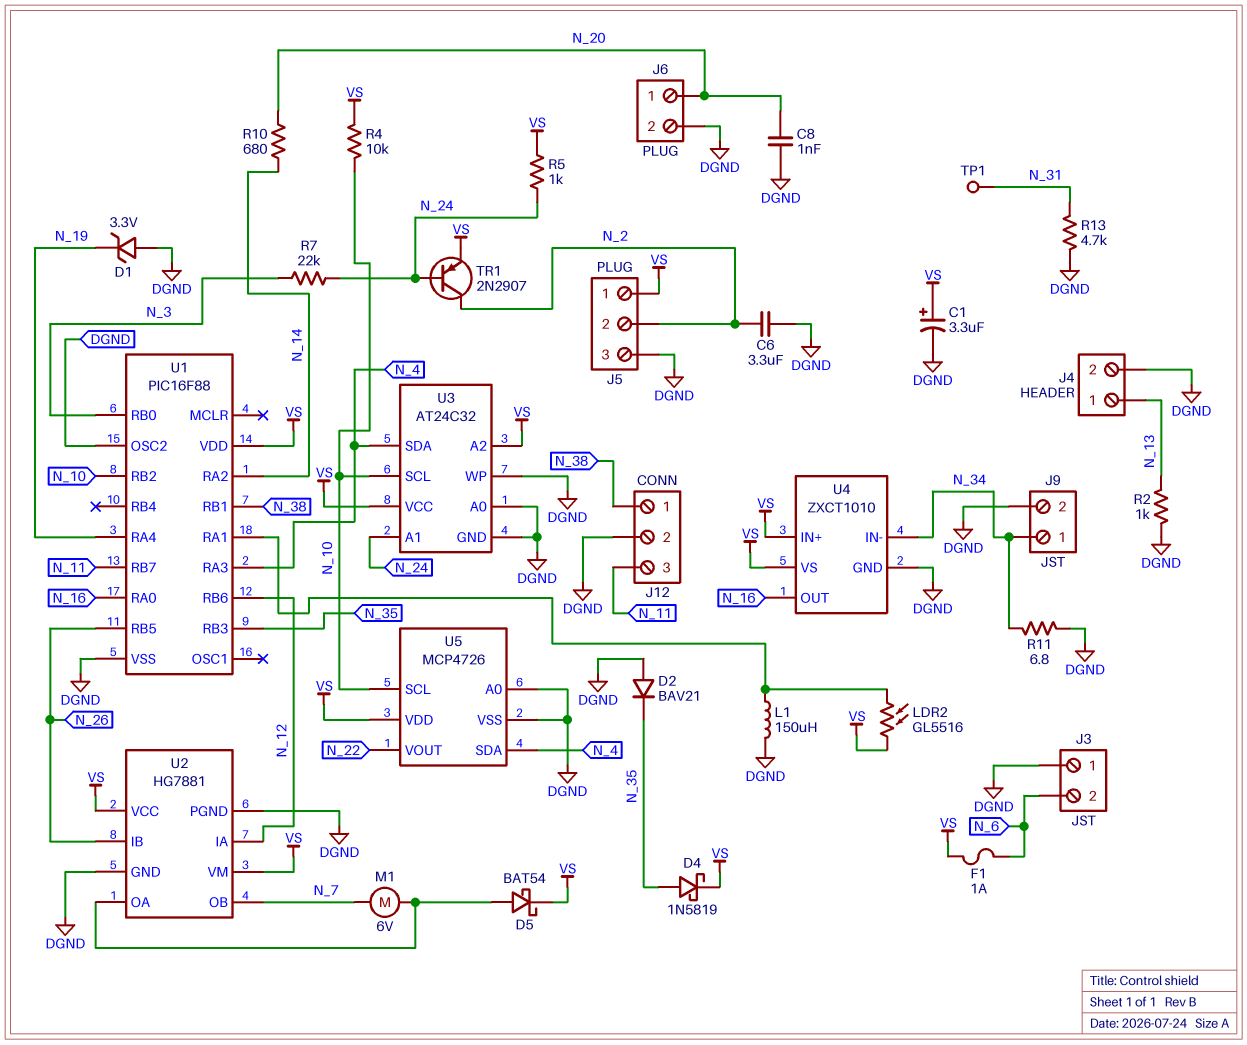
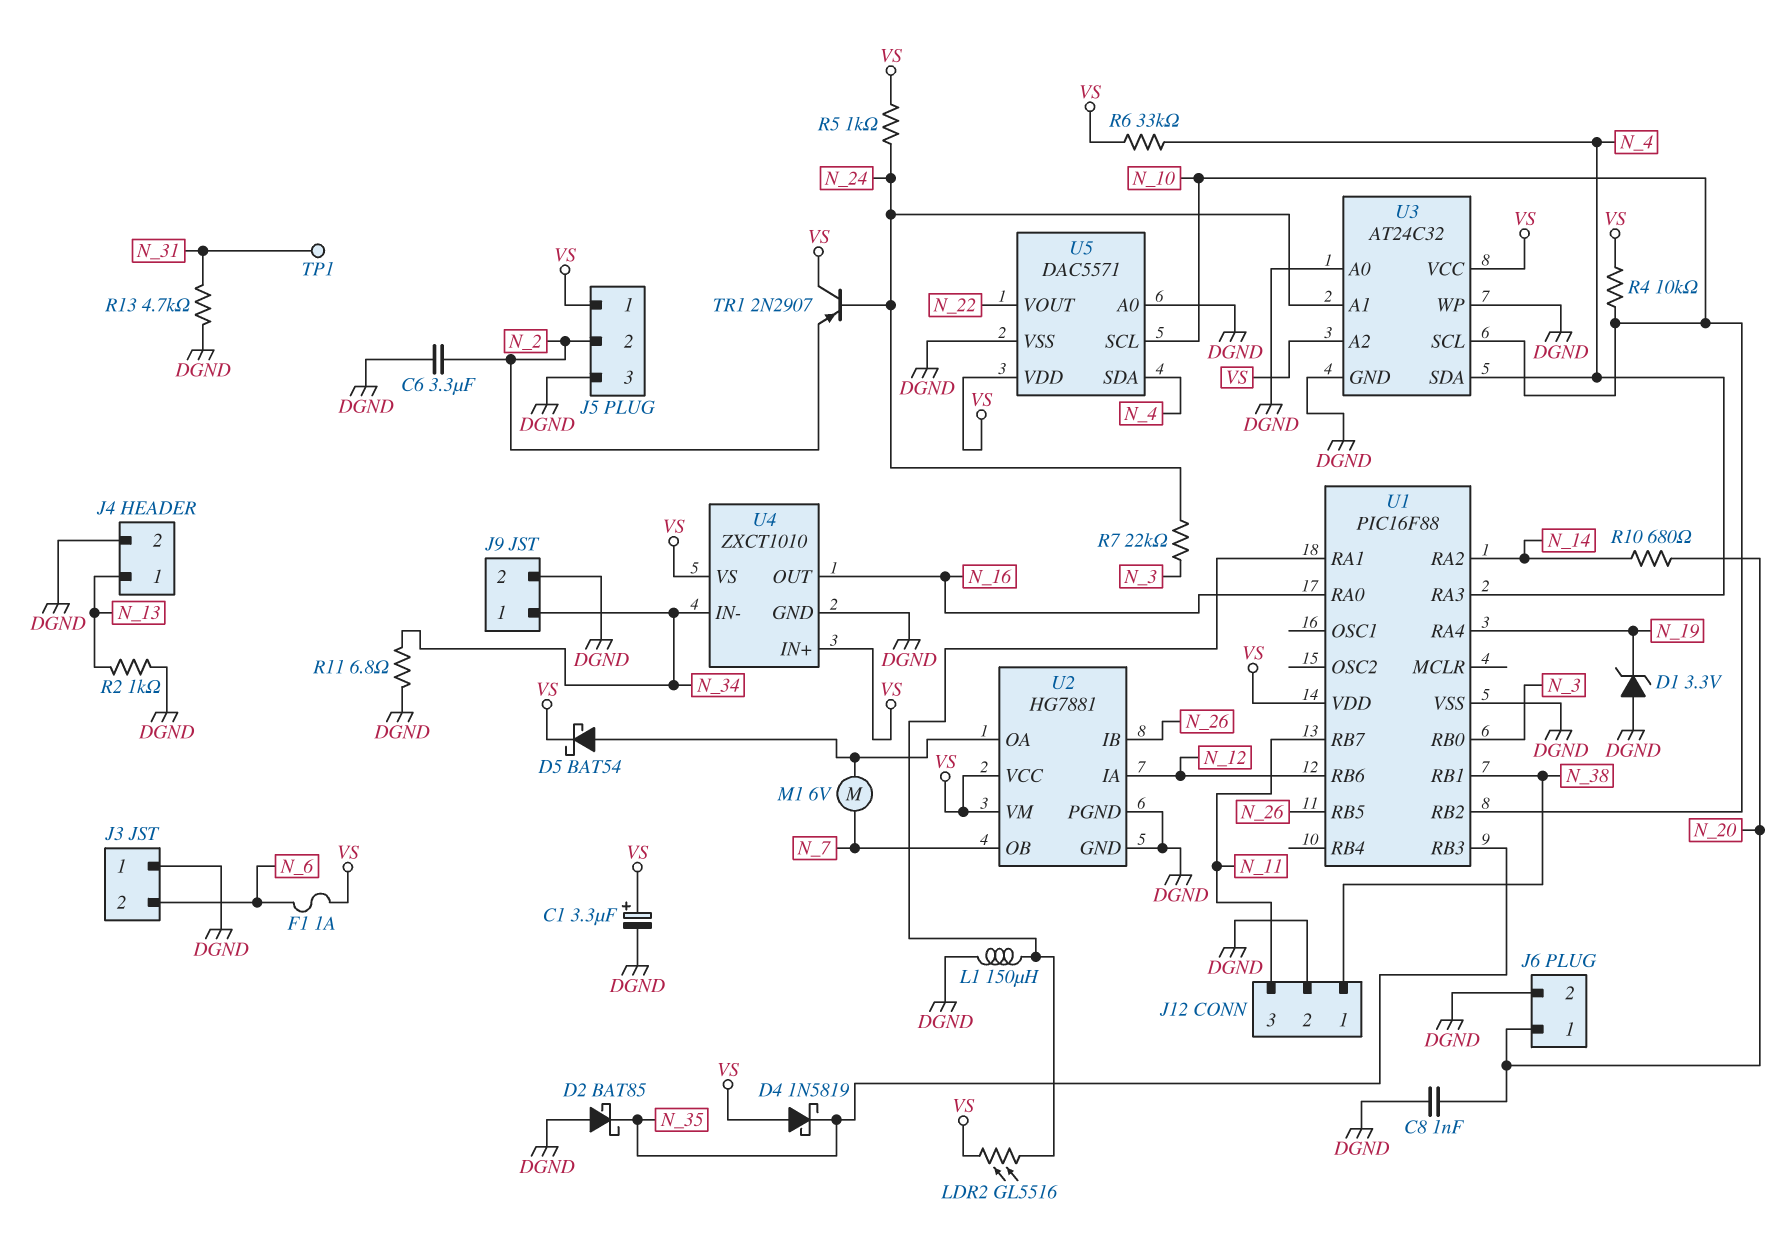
D2: diode BAV21 (A DGND, K N_35) -> schottky BAT85 (A DGND, K N_35)
D4: schottky 1N5819 (A N_35, K VS) -> schottky 1N5819 (A VS, K N_35)
R6: none -> 33k (N_4, VS)
TR1: PNP 2N2907 (B N_24, C N_2, E VS) -> PNP 2N2907 (B N_24, C VS, E N_2)
U1 pin OSC2: DGND -> none
U5: MCP4726 -> DAC5571

